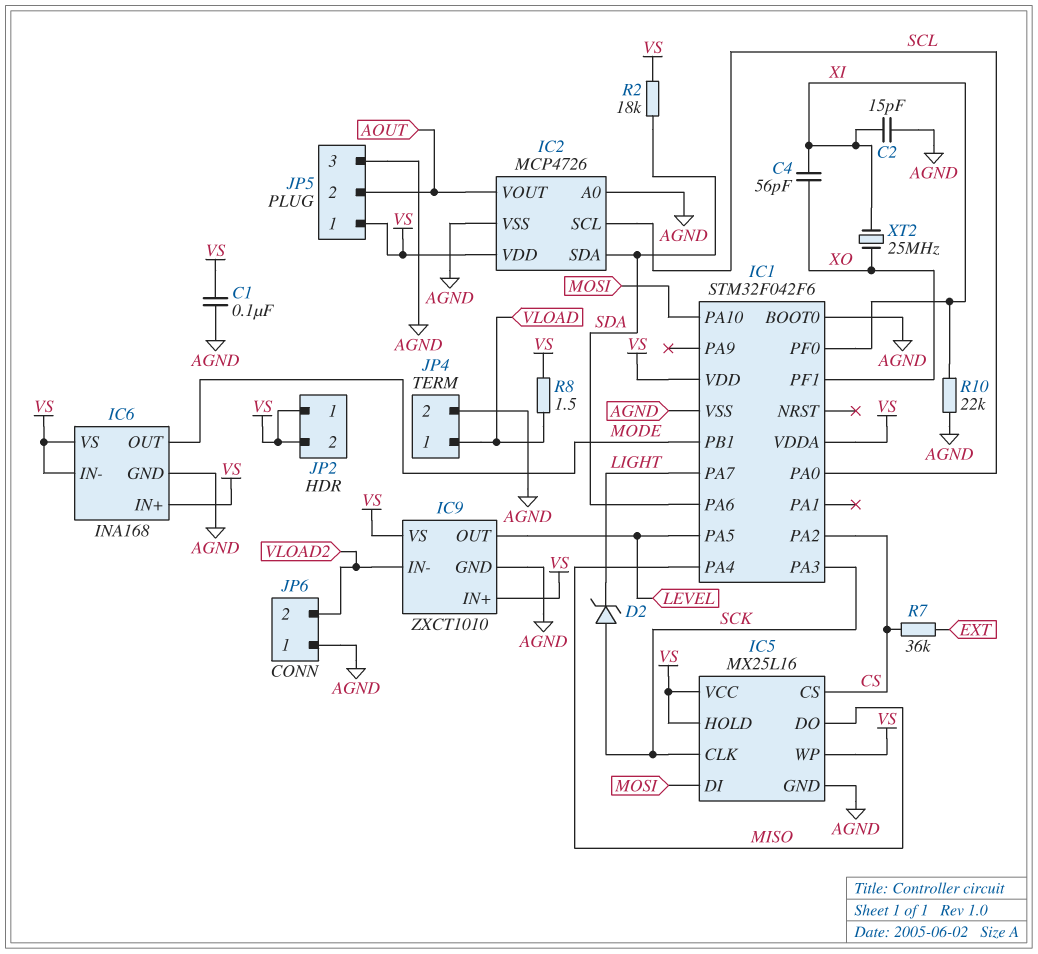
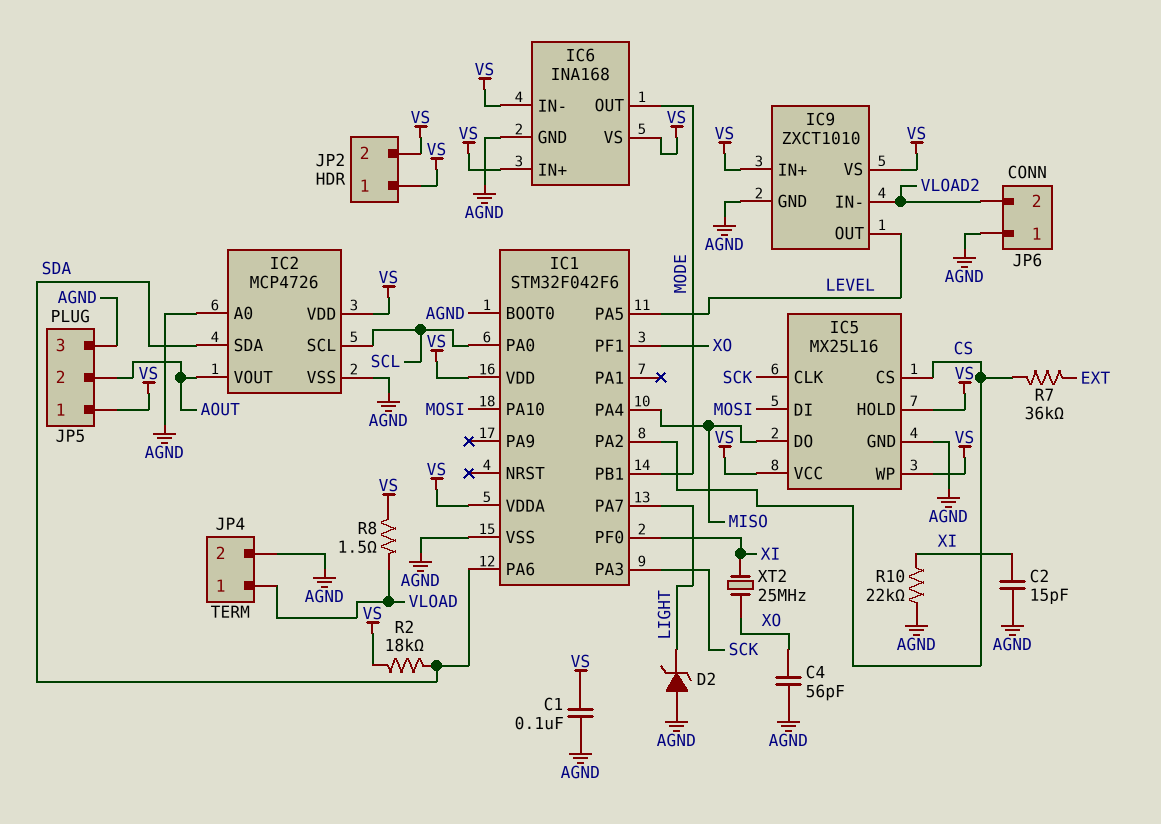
C4: 56pF (XI, XO) -> 56pF (AGND, XO)
D2: zener (A SCK, K LIGHT) -> zener (A AGND, K LIGHT)

